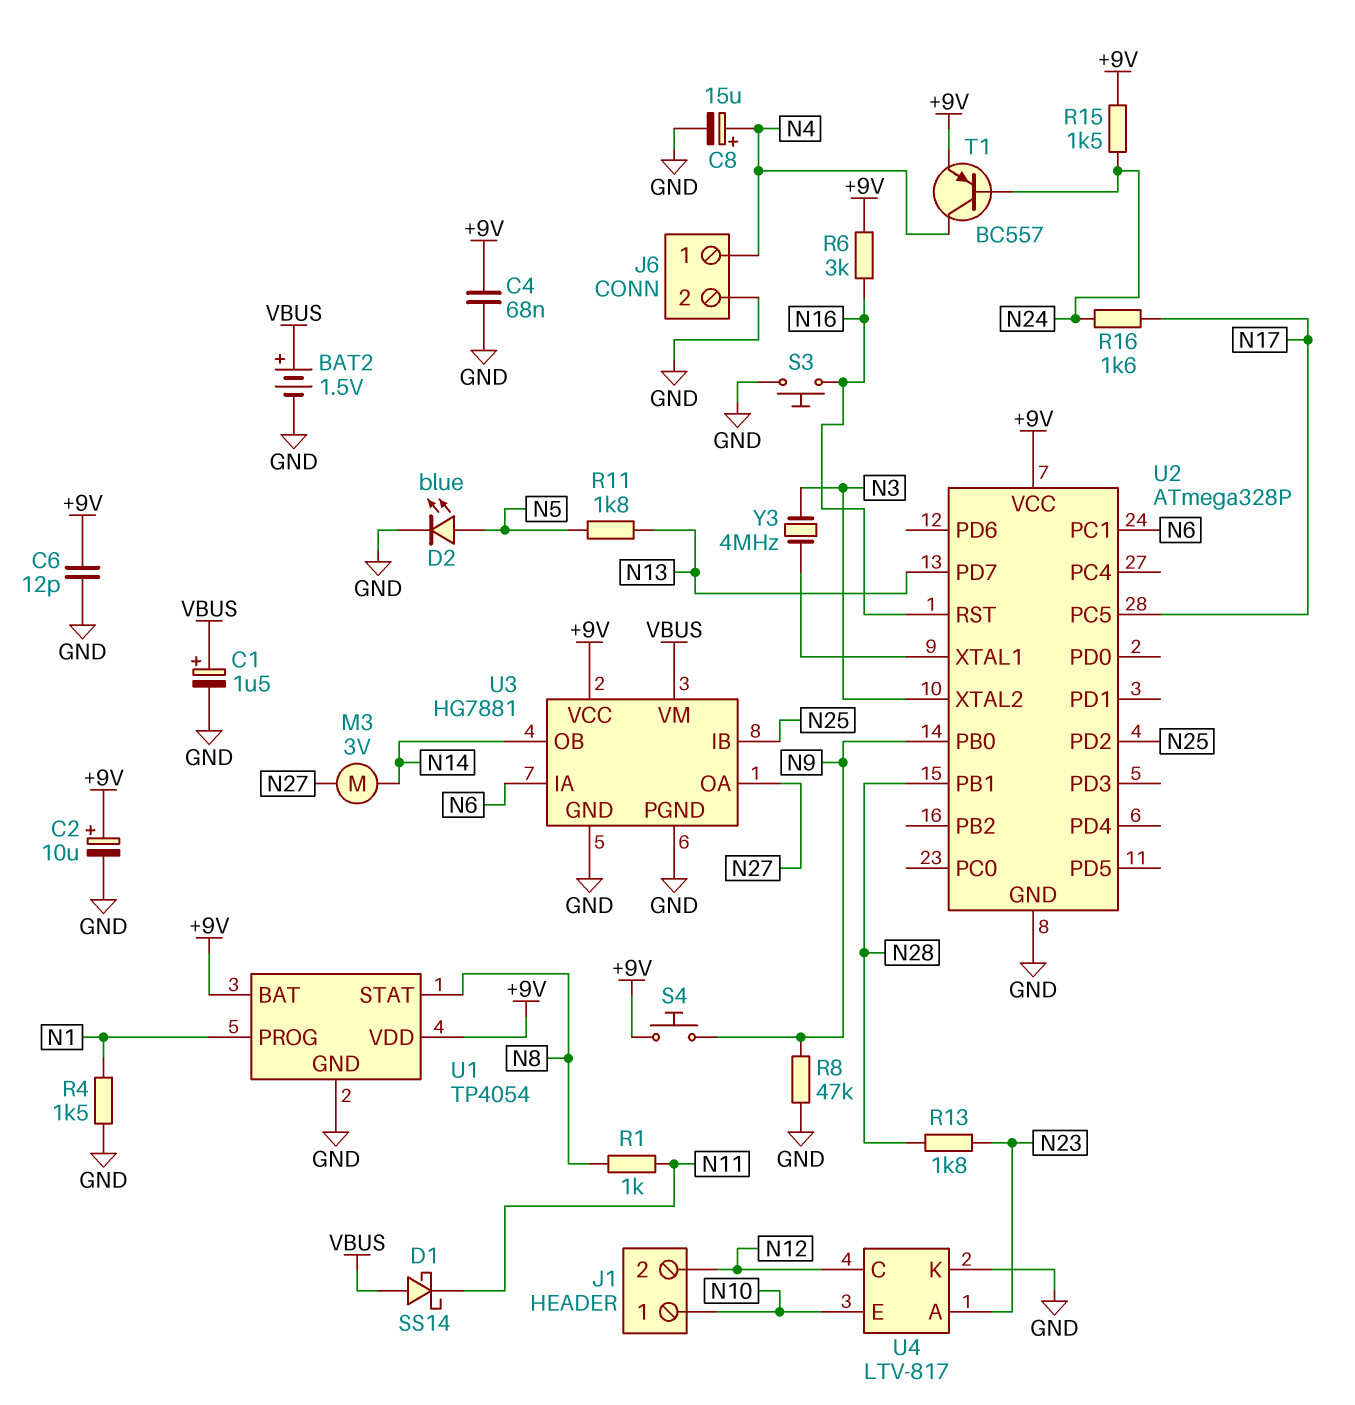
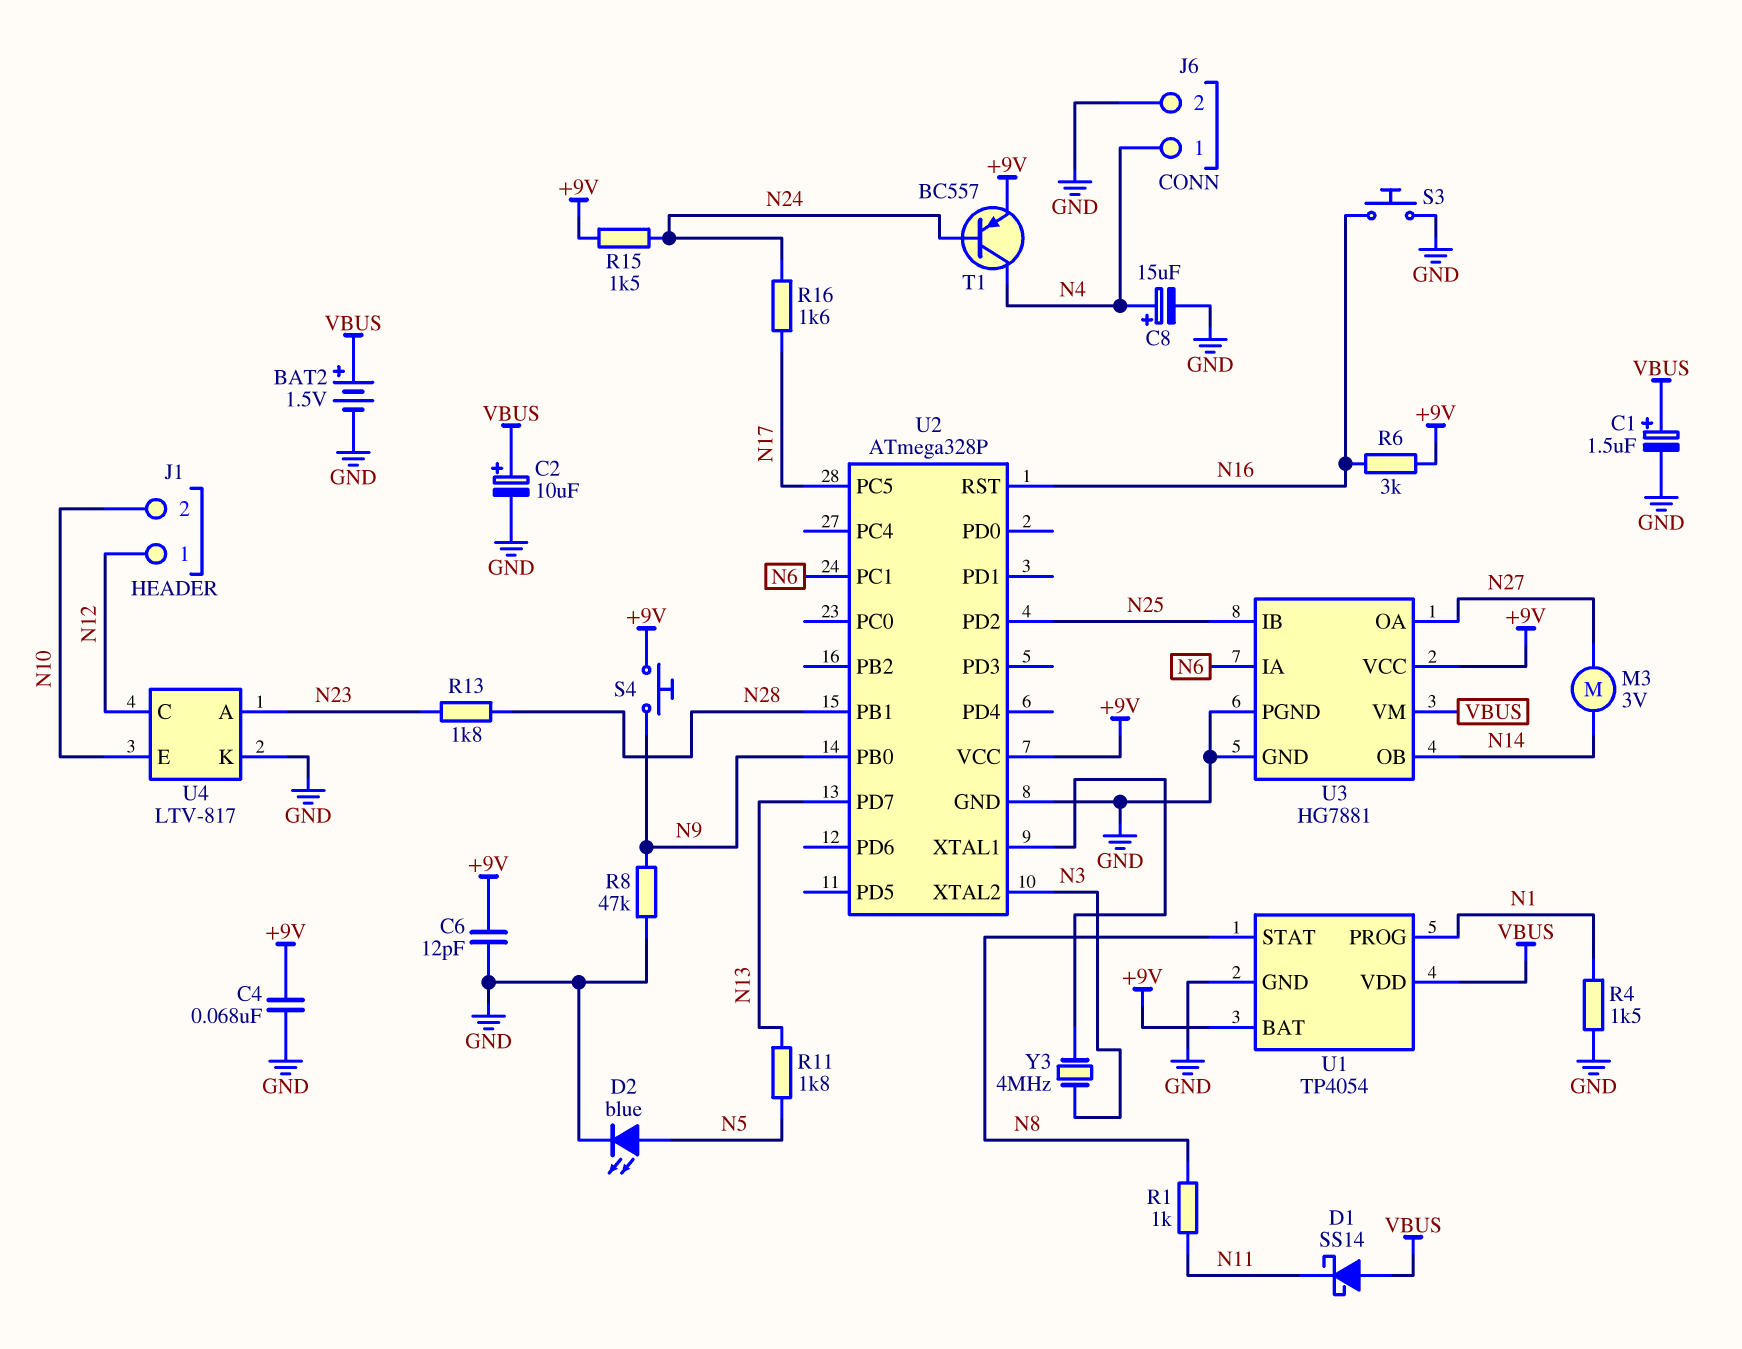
C2: 10uF (plus +9V, minus GND) -> 10uF (plus VBUS, minus GND)
J1 pin 1: N10 -> N12
J1 pin 2: N12 -> N10
U1 pin VDD: +9V -> VBUS

